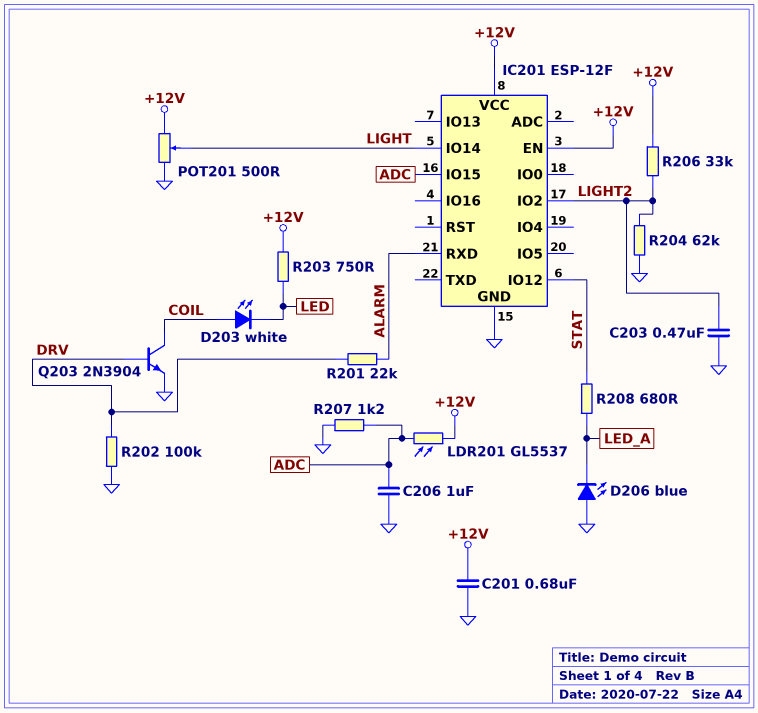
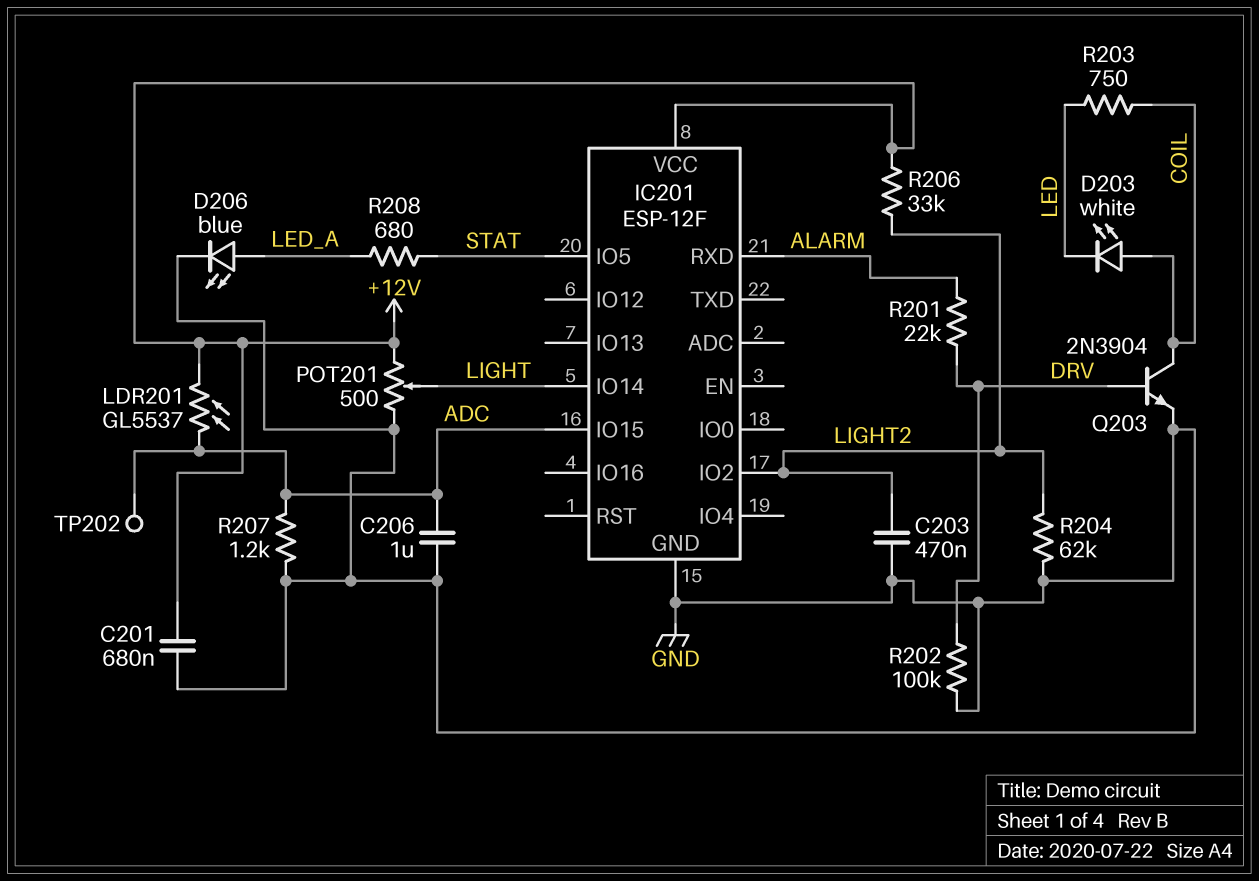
D206: LED blue (A GND, K LED_A) -> LED blue (A LED_A, K GND)
IC201 pin EN: +12V -> none
IC201 pin IO5: none -> STAT
IC201 pin IO12: STAT -> none
R203: 750 (+12V, LED) -> 750 (COIL, LED)
TP202: none -> test point (ADC)

